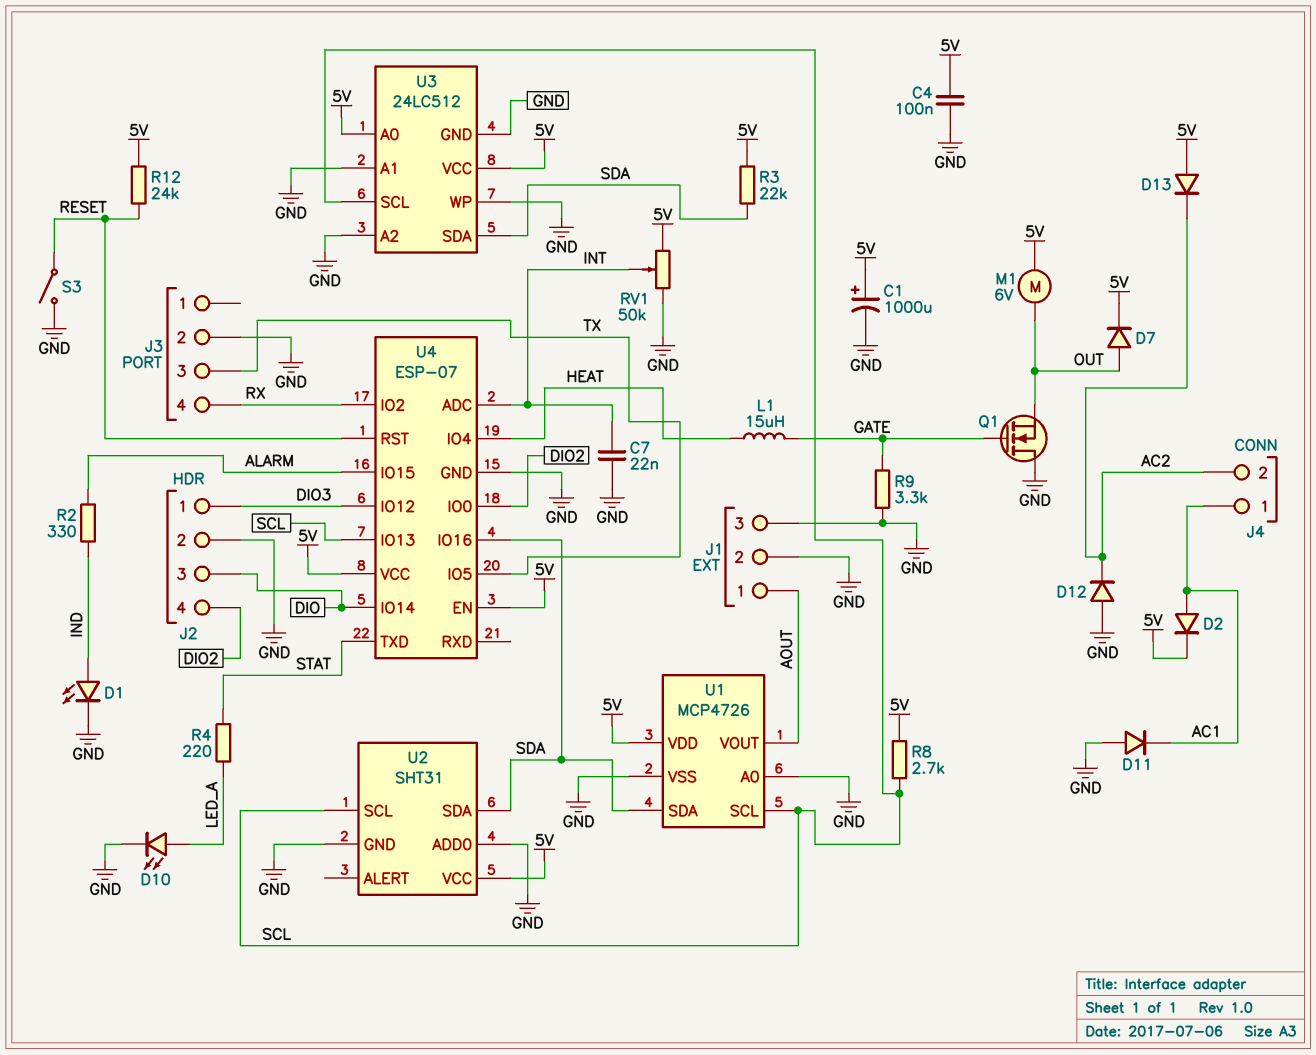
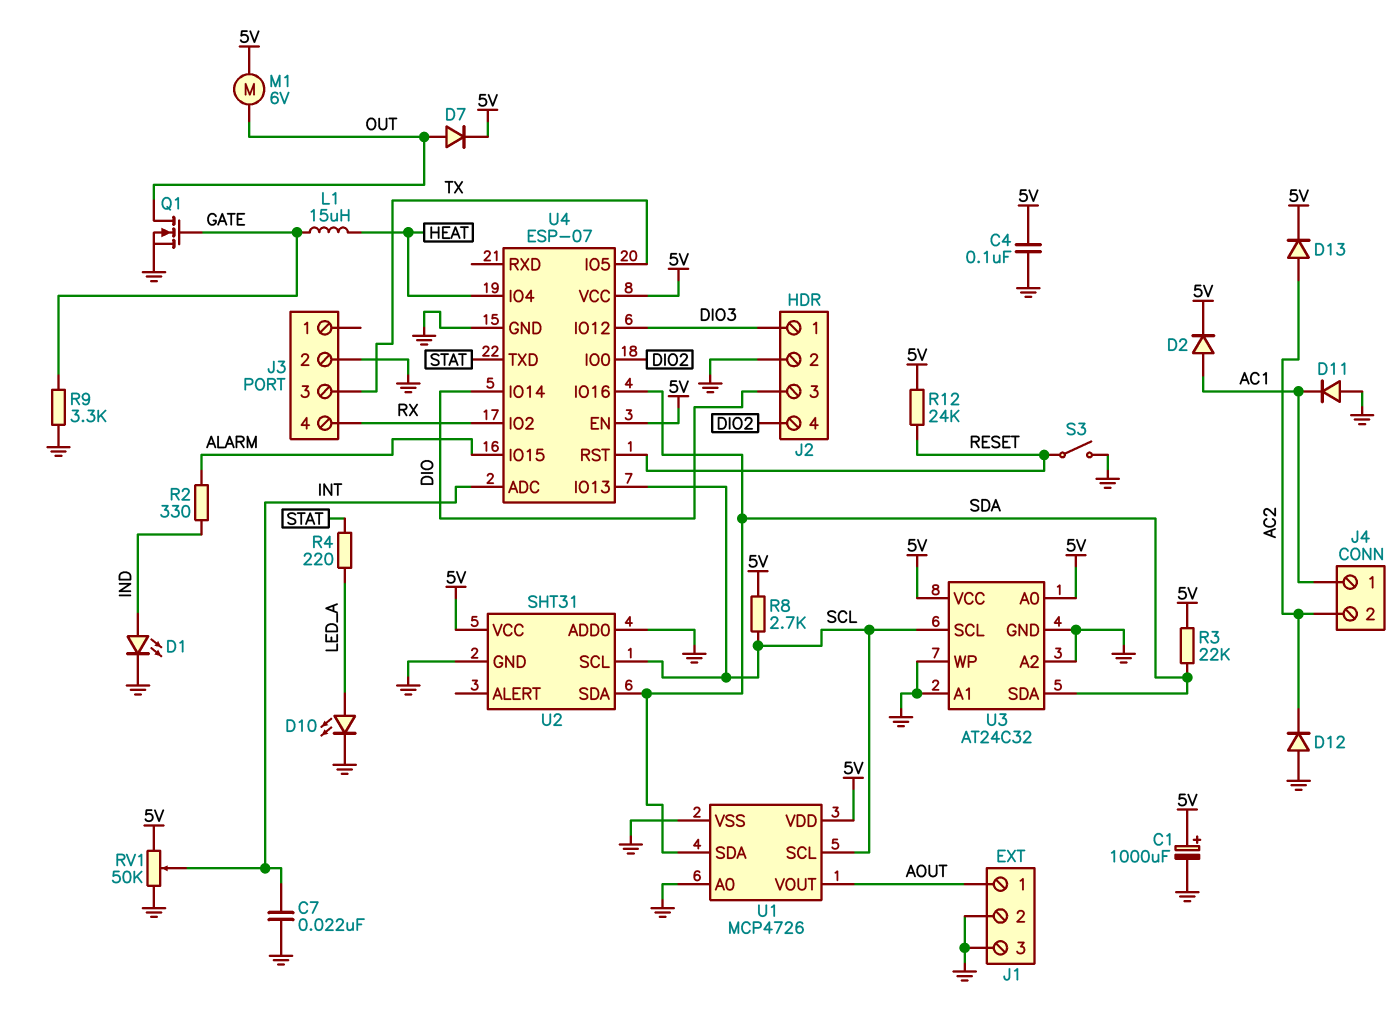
D13: diode (A 5V, K AC2) -> diode (A AC2, K 5V)
Q1: NMOS (G GATE, D GND, S OUT) -> NMOS (G GATE, D OUT, S GND)
U3: 24LC512 -> AT24C32

